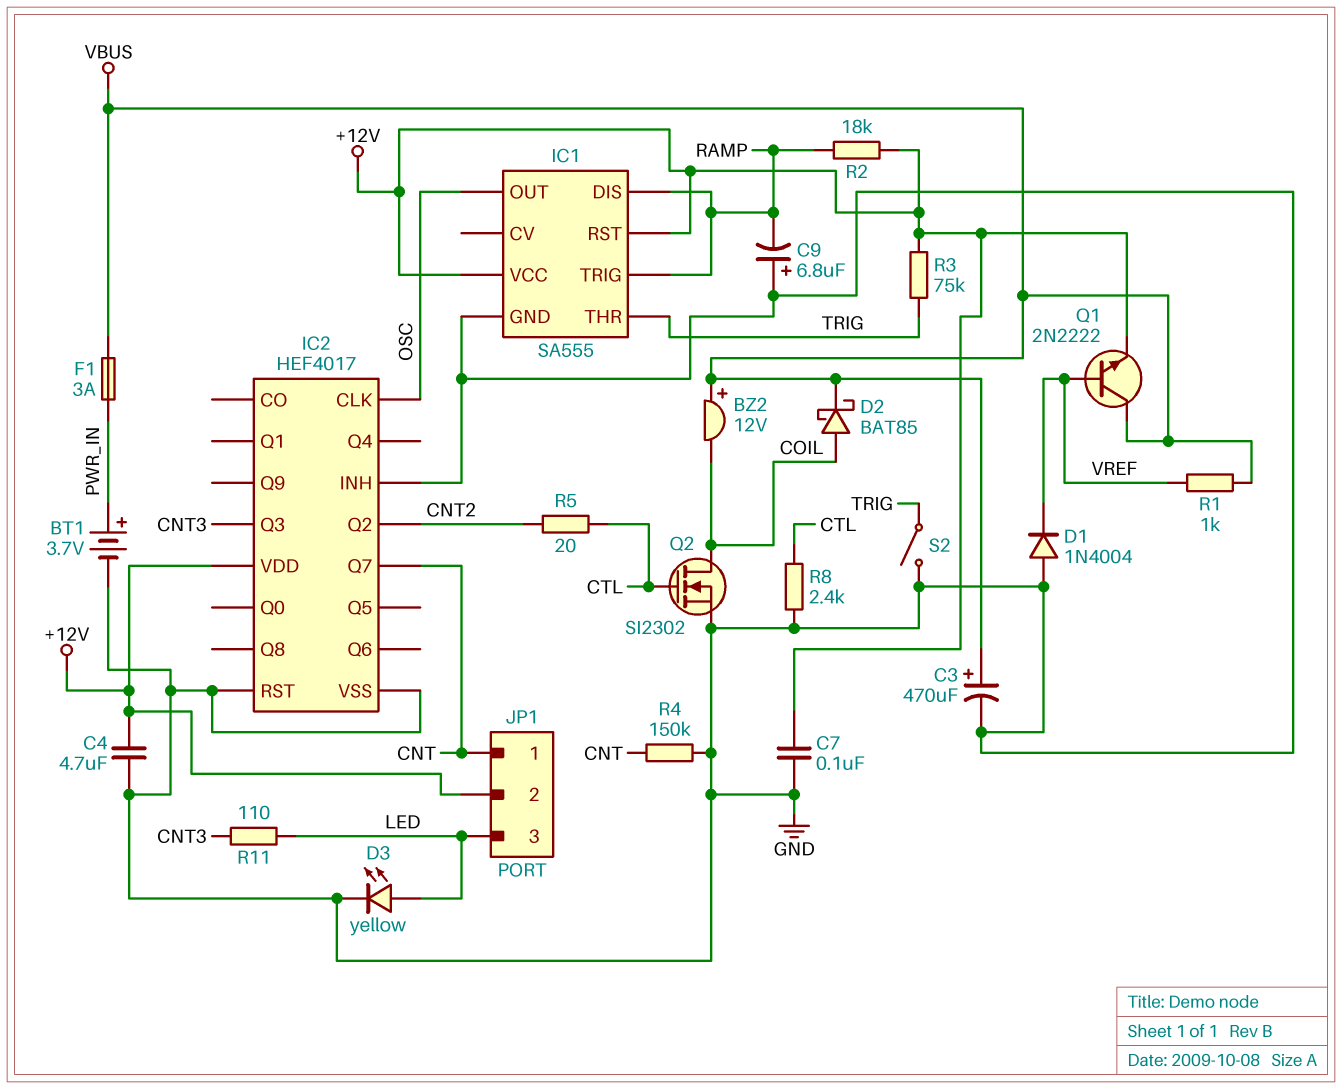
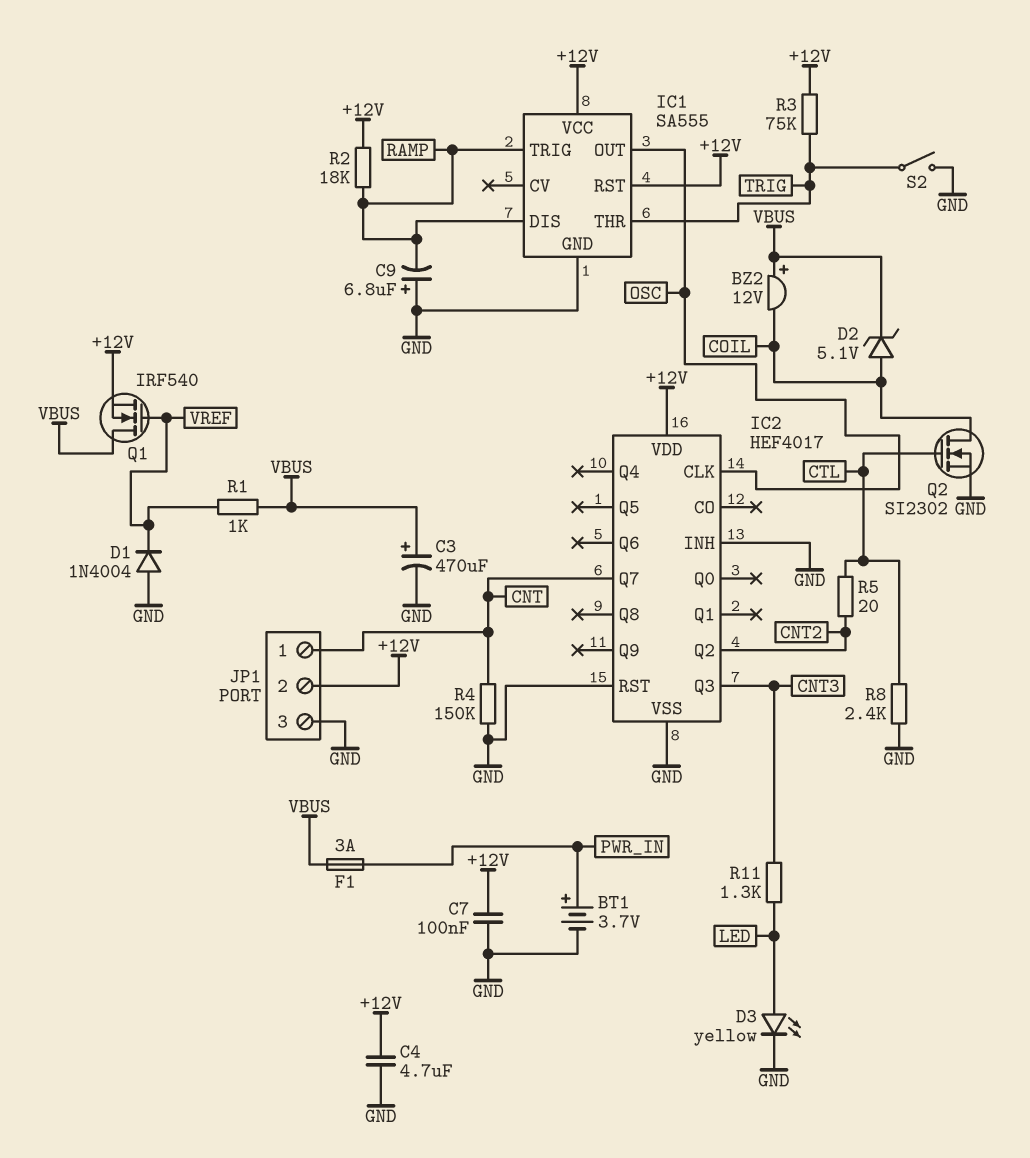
D2: schottky BAT85 (A COIL, K VBUS) -> zener 5.1V (A COIL, K VBUS)
JP1 pin 3: LED -> GND
Q1: NPN 2N2222 (B VREF, C VBUS, E +12V) -> NMOS IRF540 (G VREF, D VBUS, S +12V)
R11: 110 (CNT3, LED) -> 1.3k (CNT3, LED)

